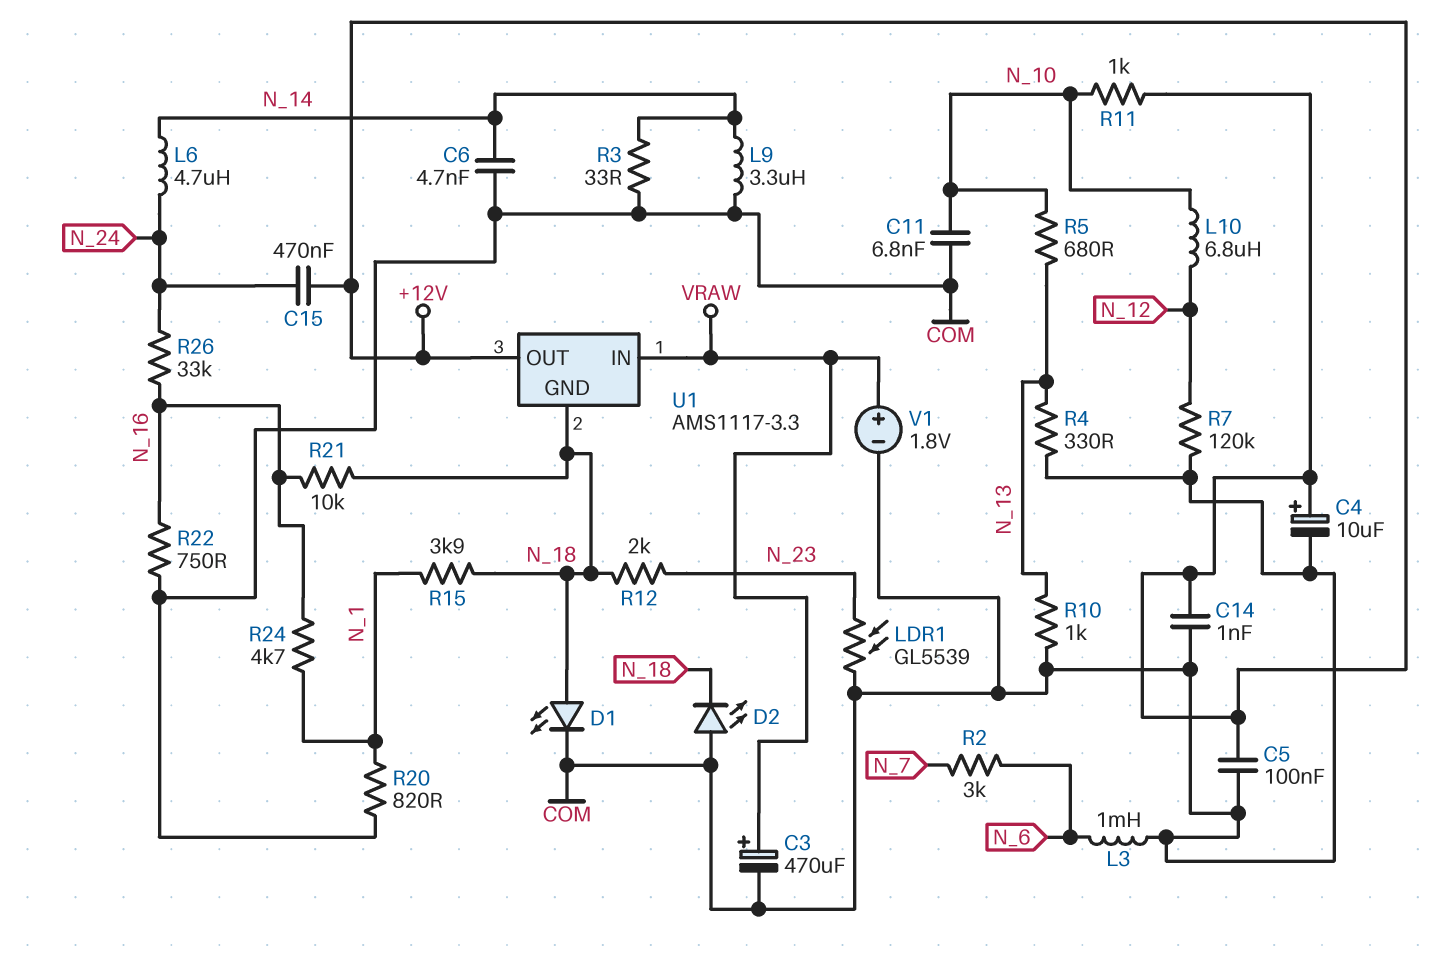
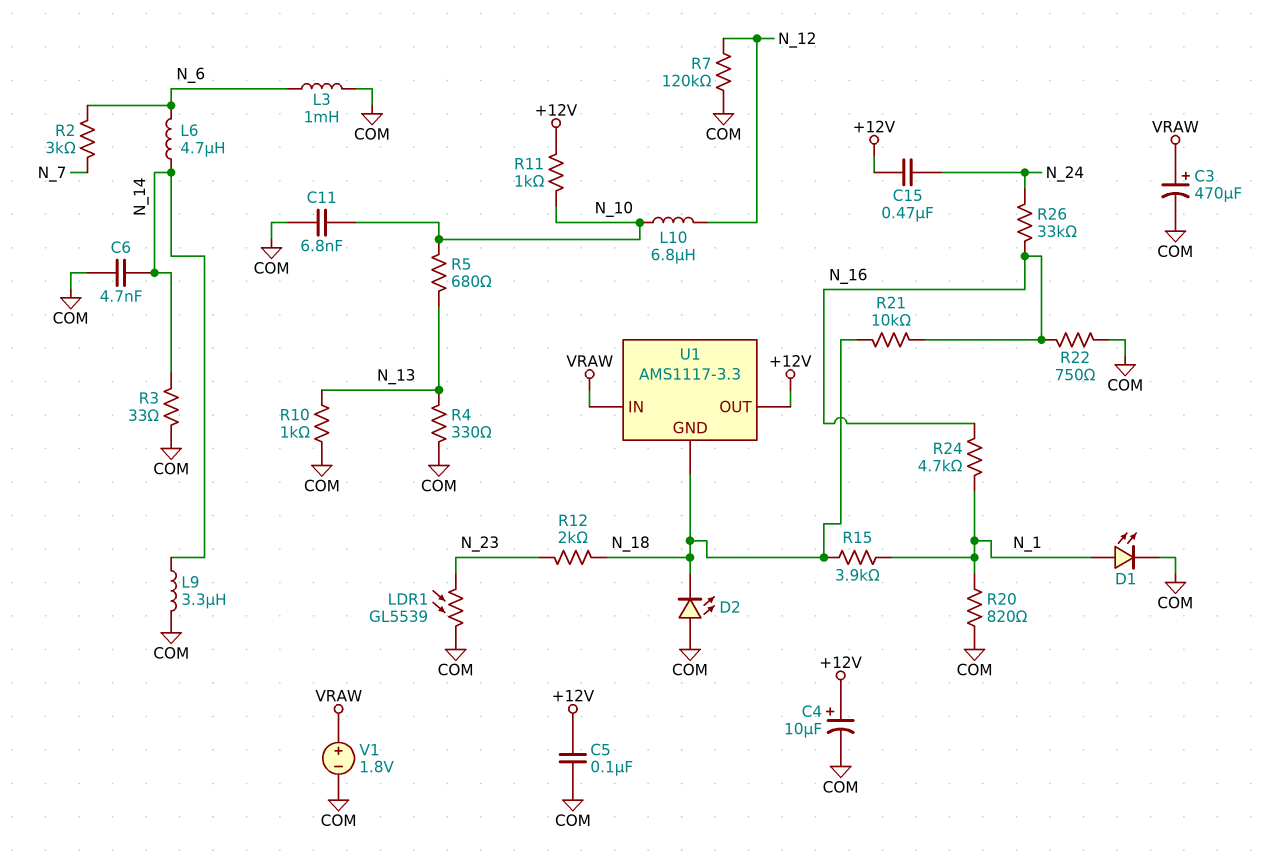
C14: 1nF (+12V, COM) -> none
D1: LED (A N_18, K COM) -> LED (A N_1, K COM)
L6: 4.7uH (N_14, N_24) -> 4.7uH (N_6, N_14)

